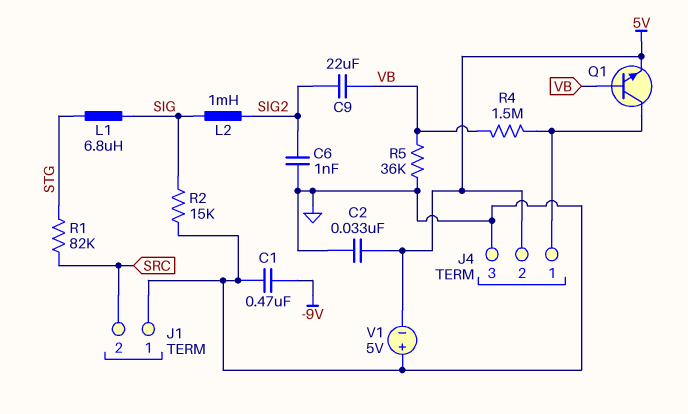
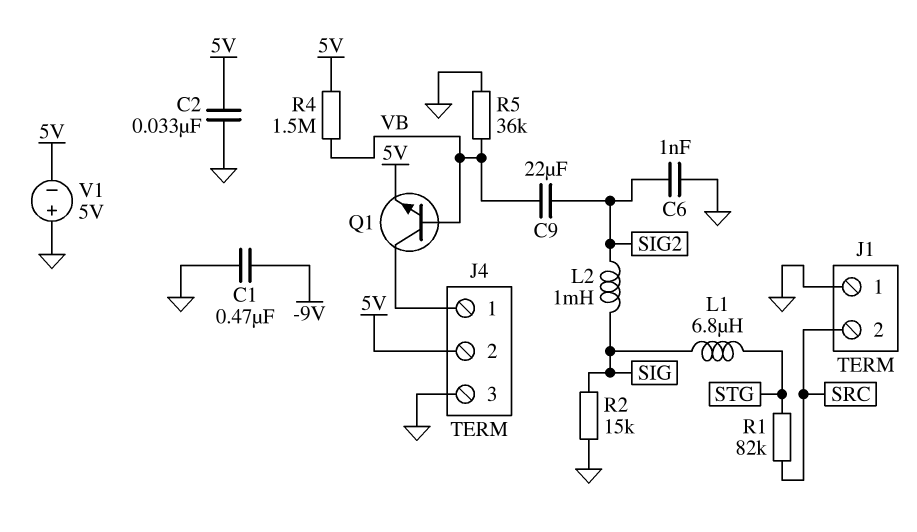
R4: 1.5M (J4/1, VB) -> 1.5M (5V, VB)

